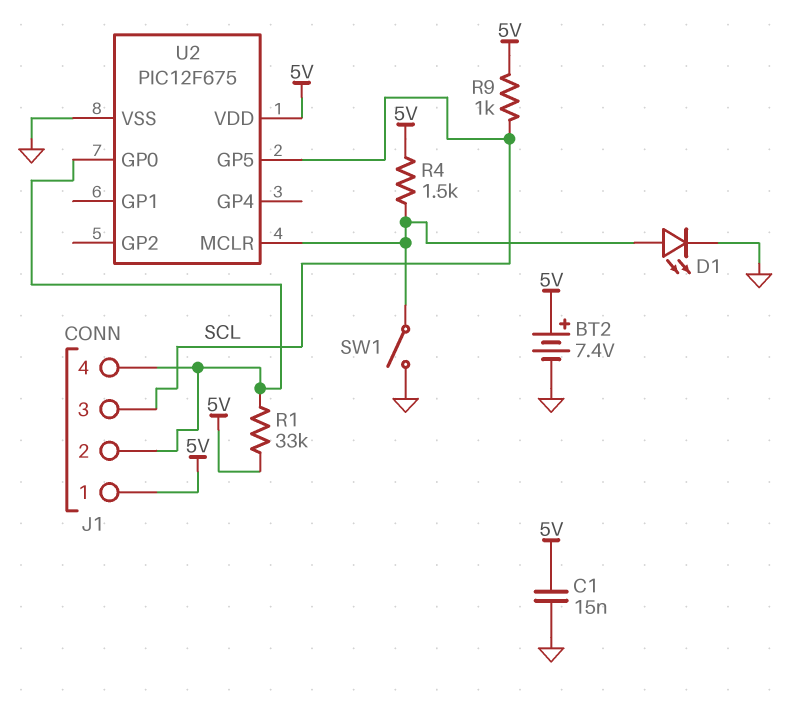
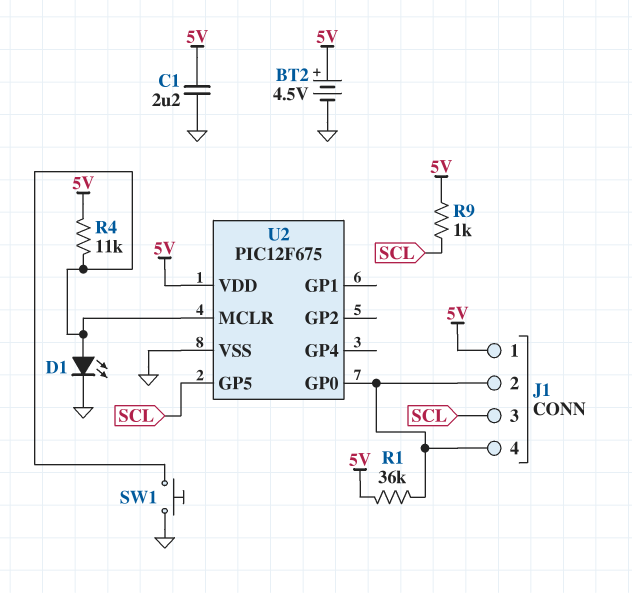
BT2: 7.4V (plus 5V, minus GND) -> 4.5V (plus 5V, minus GND)
C1: 15nF (5V, GND) -> 2.2uF (5V, GND)
R1: 33k (5V, J1/2) -> 36k (5V, J1/2)
R4: 1.5k (5V, U2/MCLR) -> 11k (5V, U2/MCLR)
SW1: switch (GND, U2/MCLR) -> button (GND, U2/MCLR)

